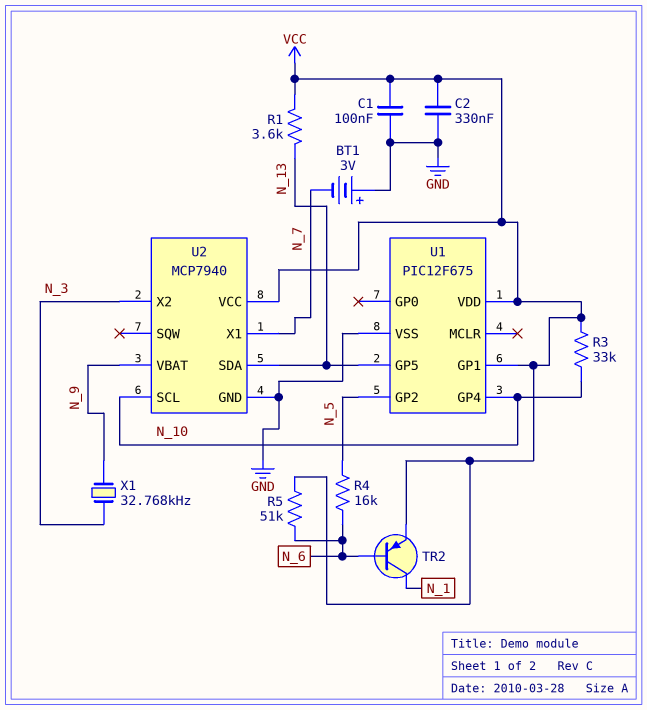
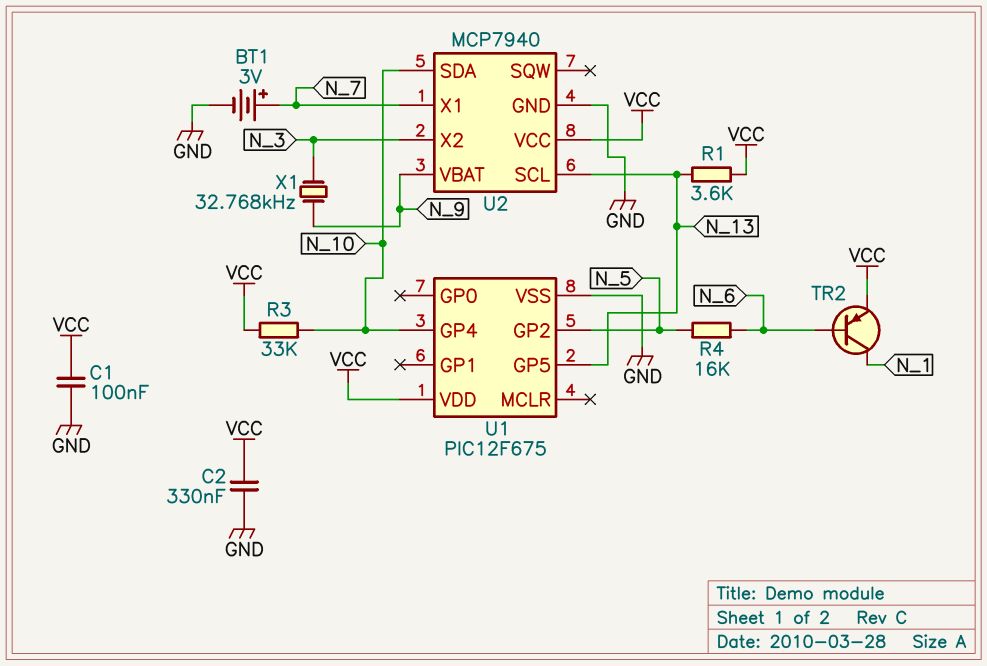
BT1: 3V (plus GND, minus N_7) -> 3V (plus N_7, minus GND)
R5: 51k (N_6, VCC) -> none
U1 pin GP1: VCC -> none
U2 pin SCL: N_10 -> N_13
U2 pin SDA: N_13 -> N_10

